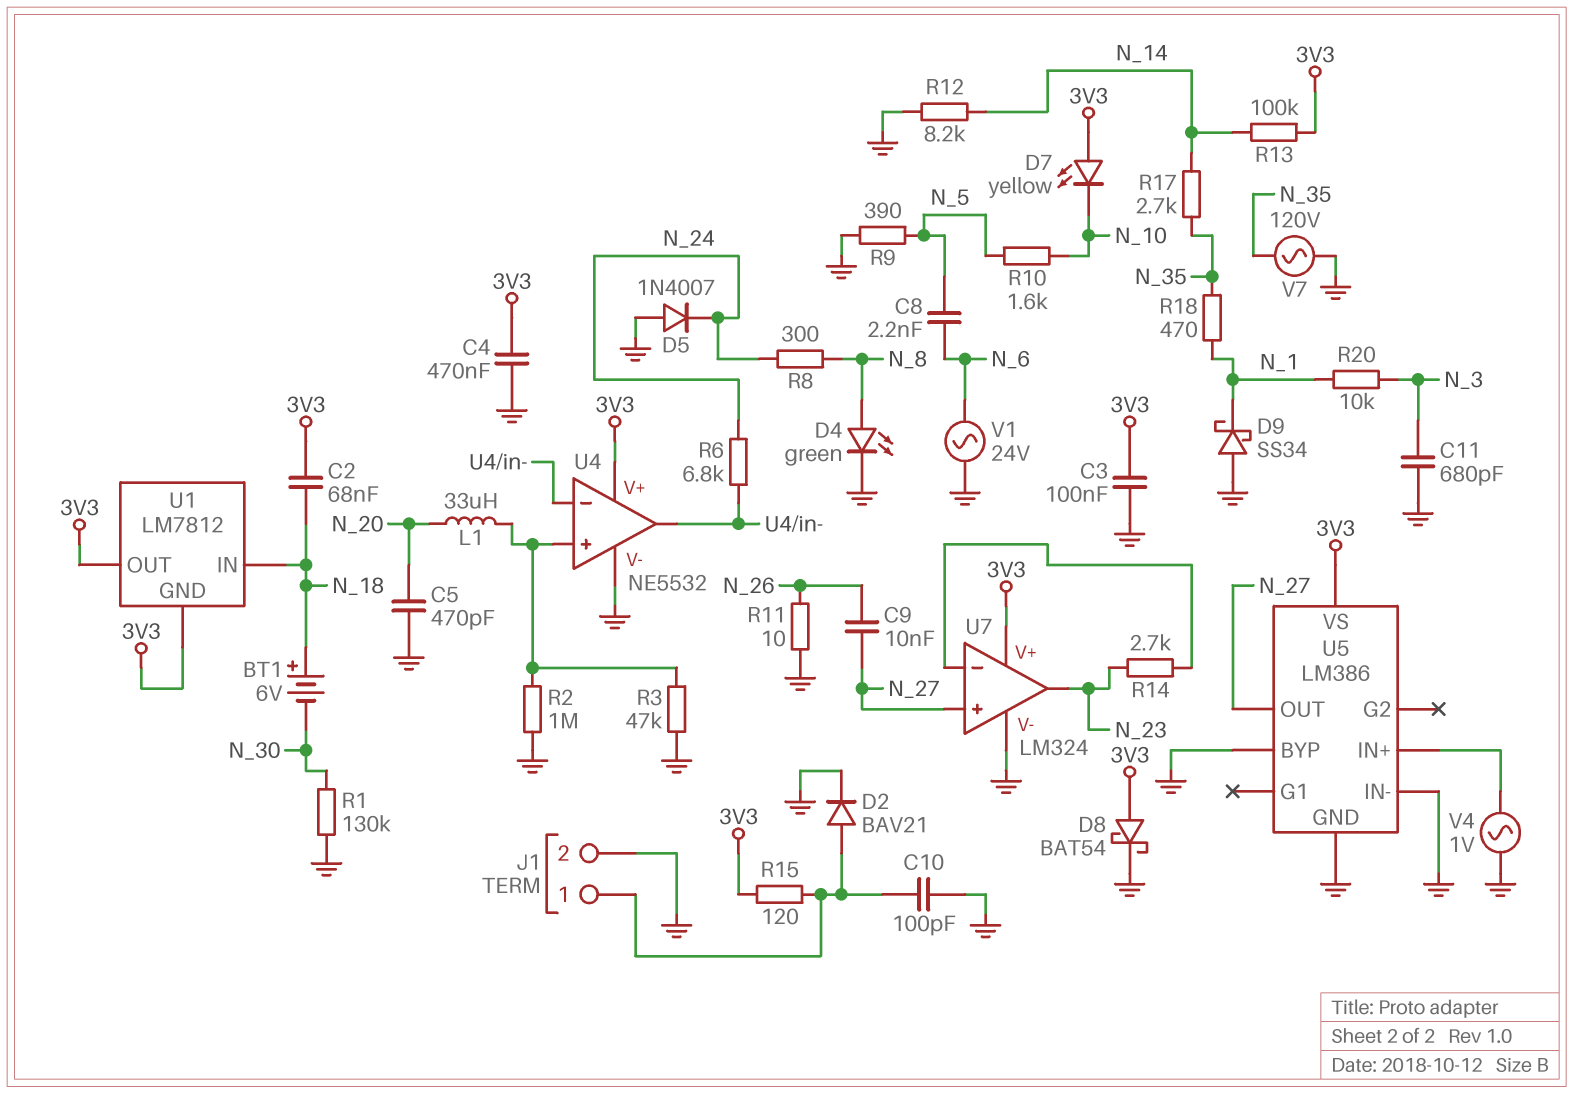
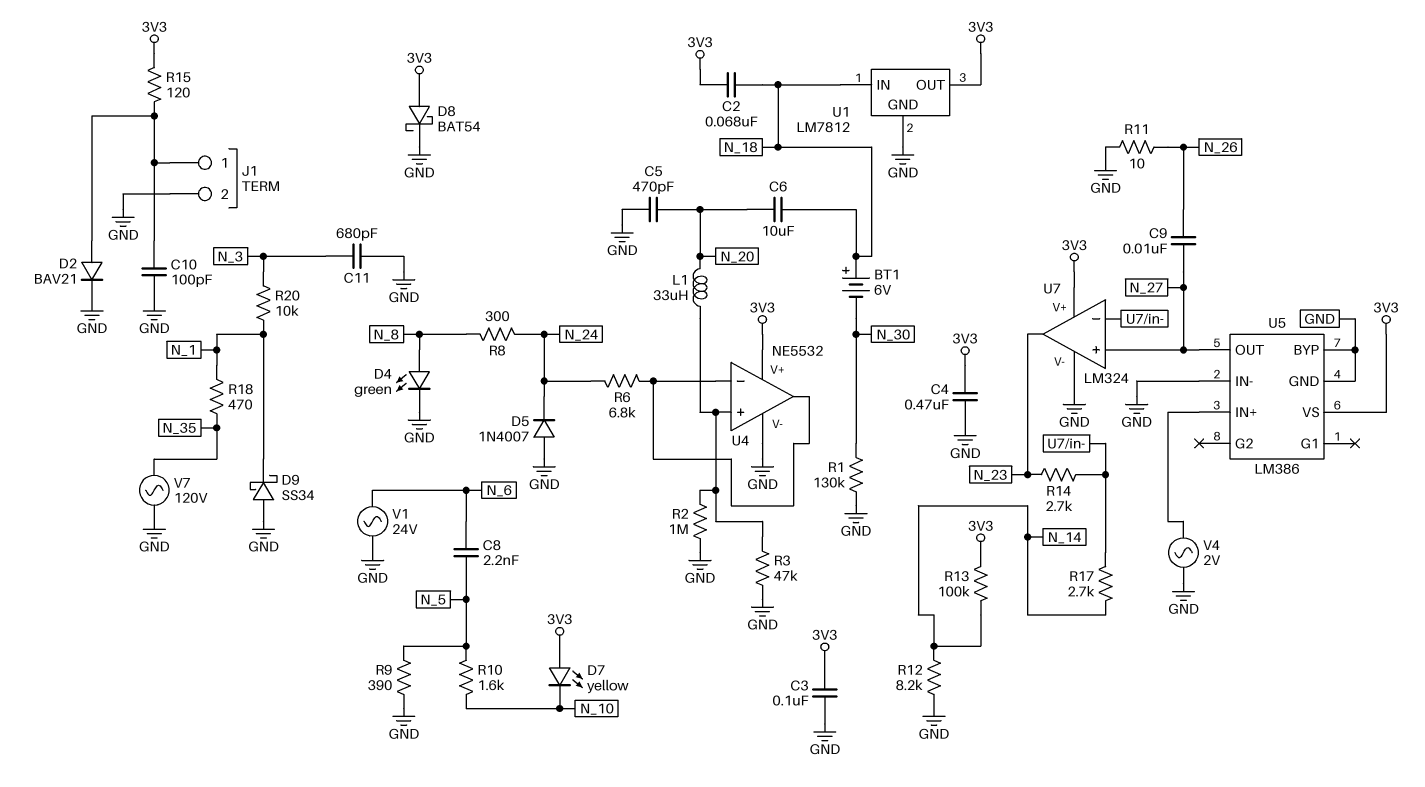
C6: none -> 10uF (N_18, N_20)
R17: 2.7k (N_14, N_35) -> 2.7k (N_14, U7/in-)
U1 pin GND: 3V3 -> GND
V4: AC 1V (GND, U5/IN+) -> AC 2V (GND, U5/IN+)

